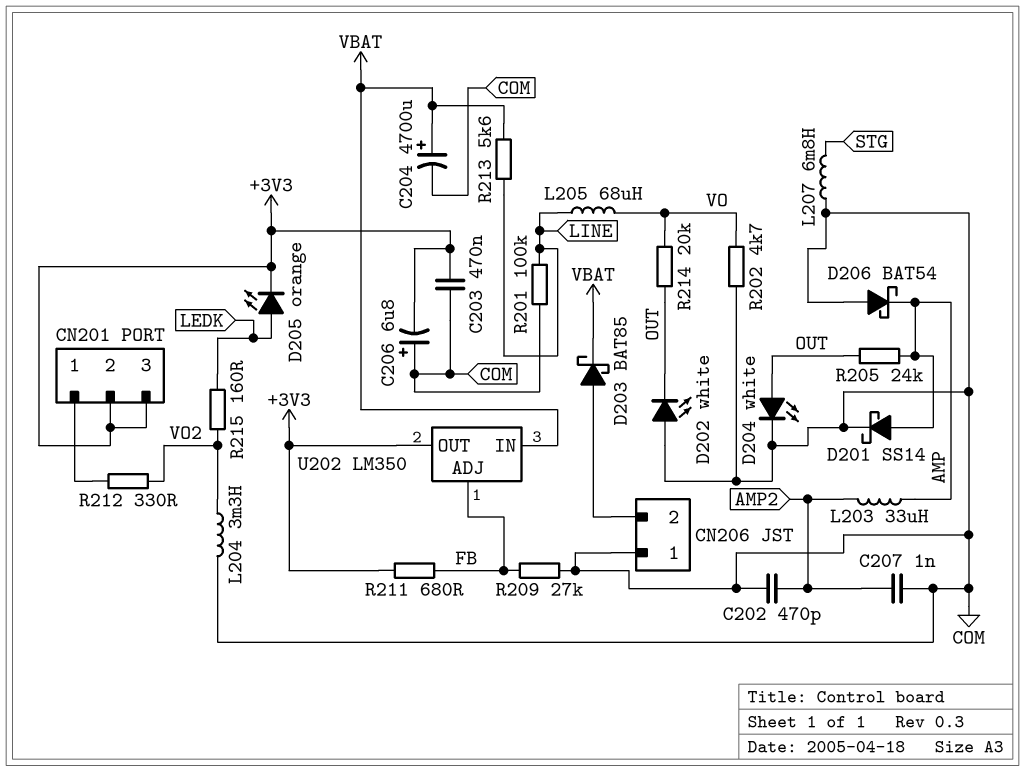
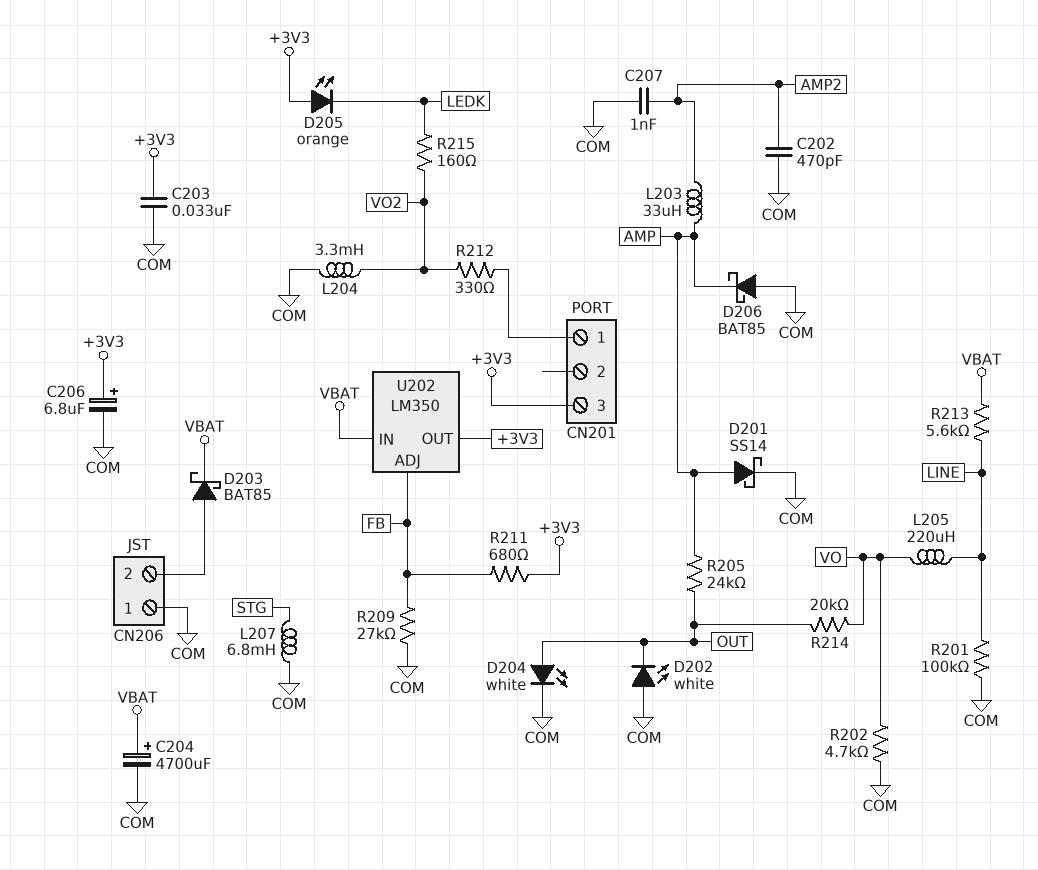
C203: 470nF (+3V3, COM) -> 33nF (+3V3, COM)
C206: 6.8uF (plus COM, minus +3V3) -> 6.8uF (plus +3V3, minus COM)
CN201 pin 2: +3V3 -> none
D205: LED orange (A LEDK, K +3V3) -> LED orange (A +3V3, K LEDK)
D206: schottky BAT54 (A COM, K AMP) -> schottky BAT85 (A COM, K AMP)
L205: 68uH (LINE, VO) -> 220uH (LINE, VO)

